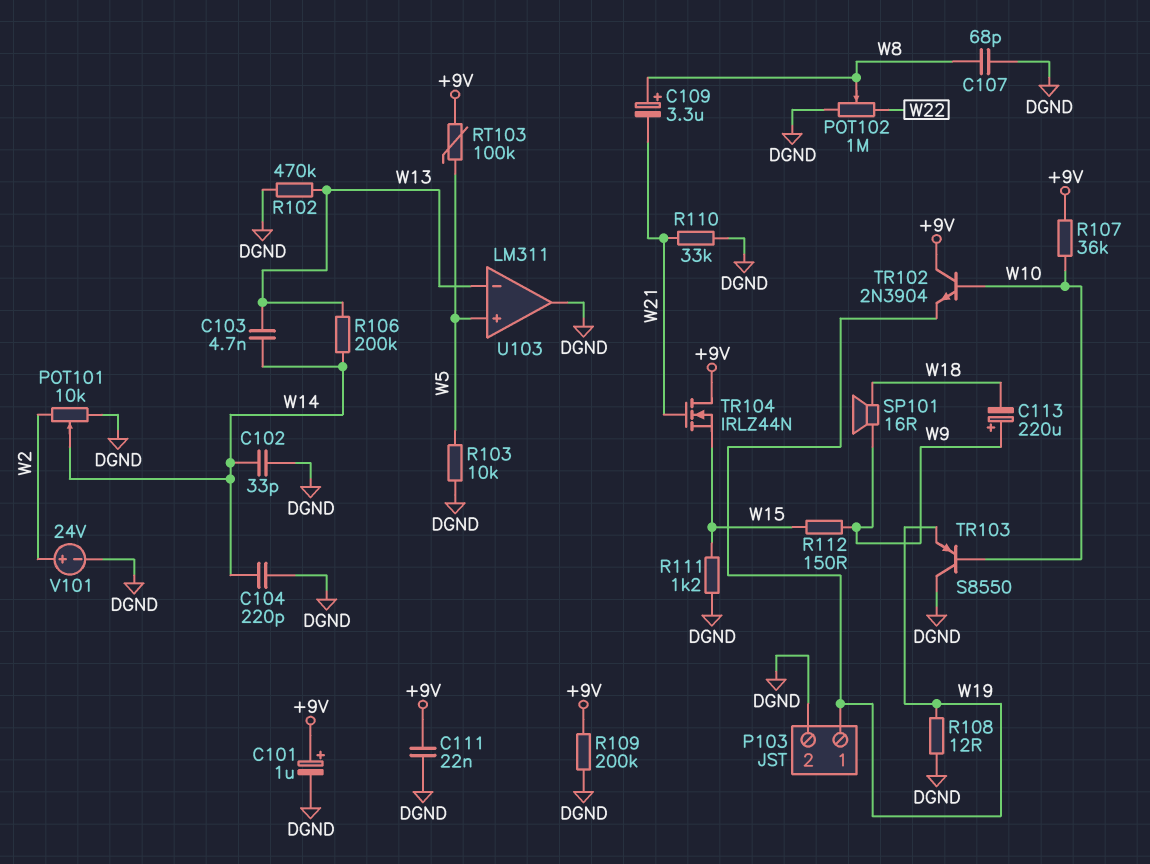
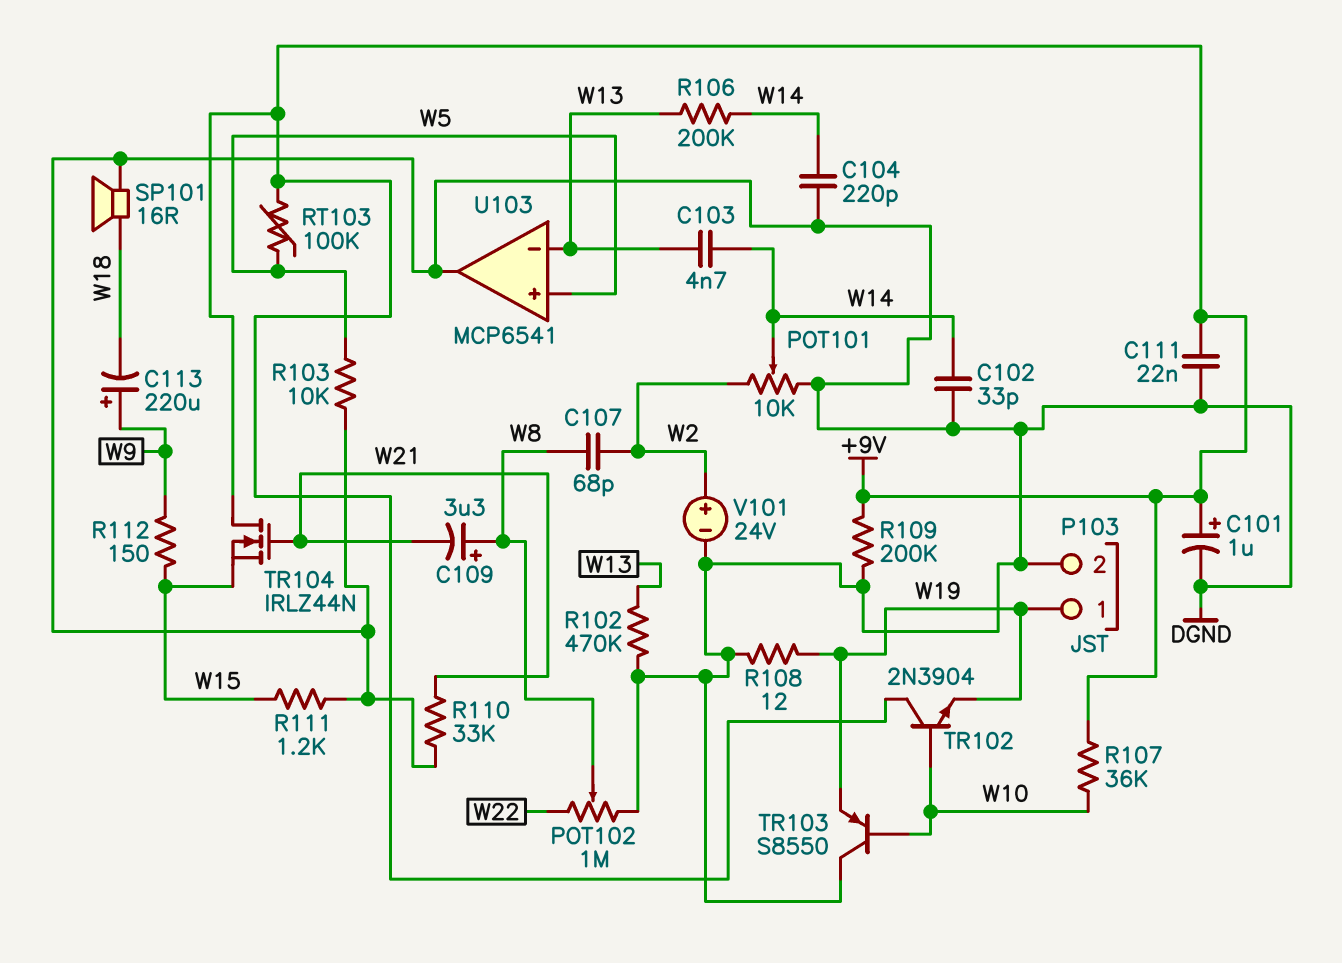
C107: 68pF (DGND, W8) -> 68pF (W2, W8)
SP101: speaker 16R (W9, W18) -> speaker 16R (DGND, W18)
U103: LM311 -> MCP6541

